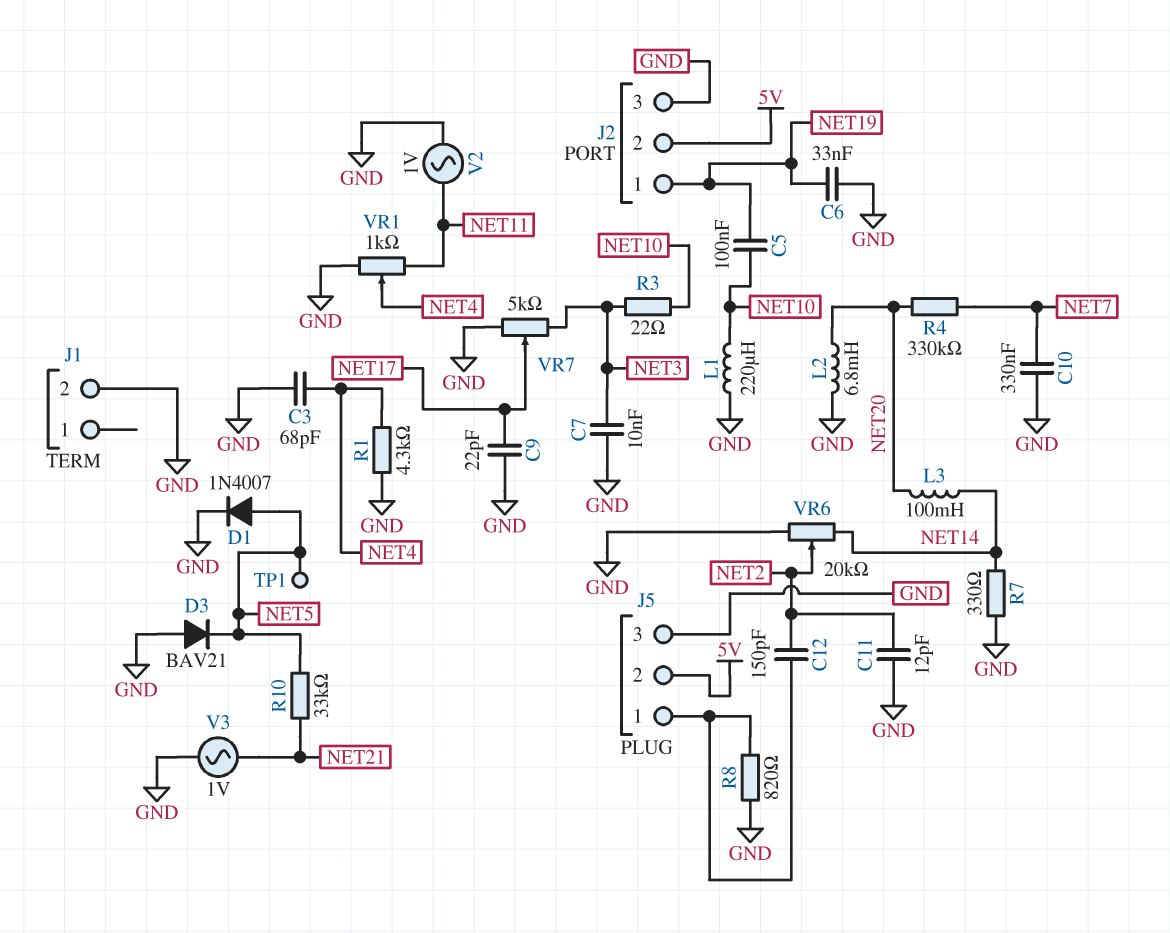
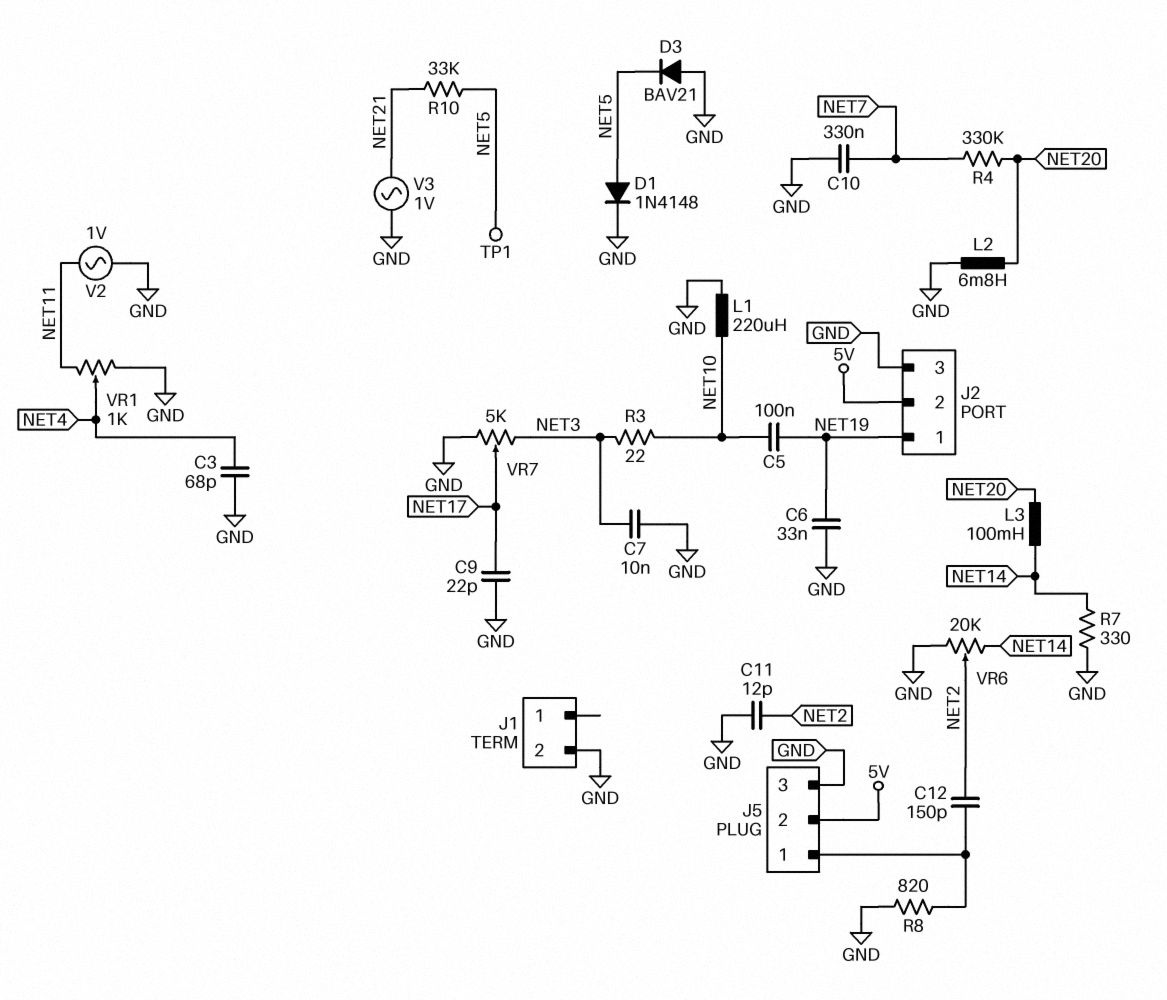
D1: diode 1N4007 (A NET5, K GND) -> diode 1N4148 (A NET5, K GND)
R1: 4.3k (GND, NET4) -> none

